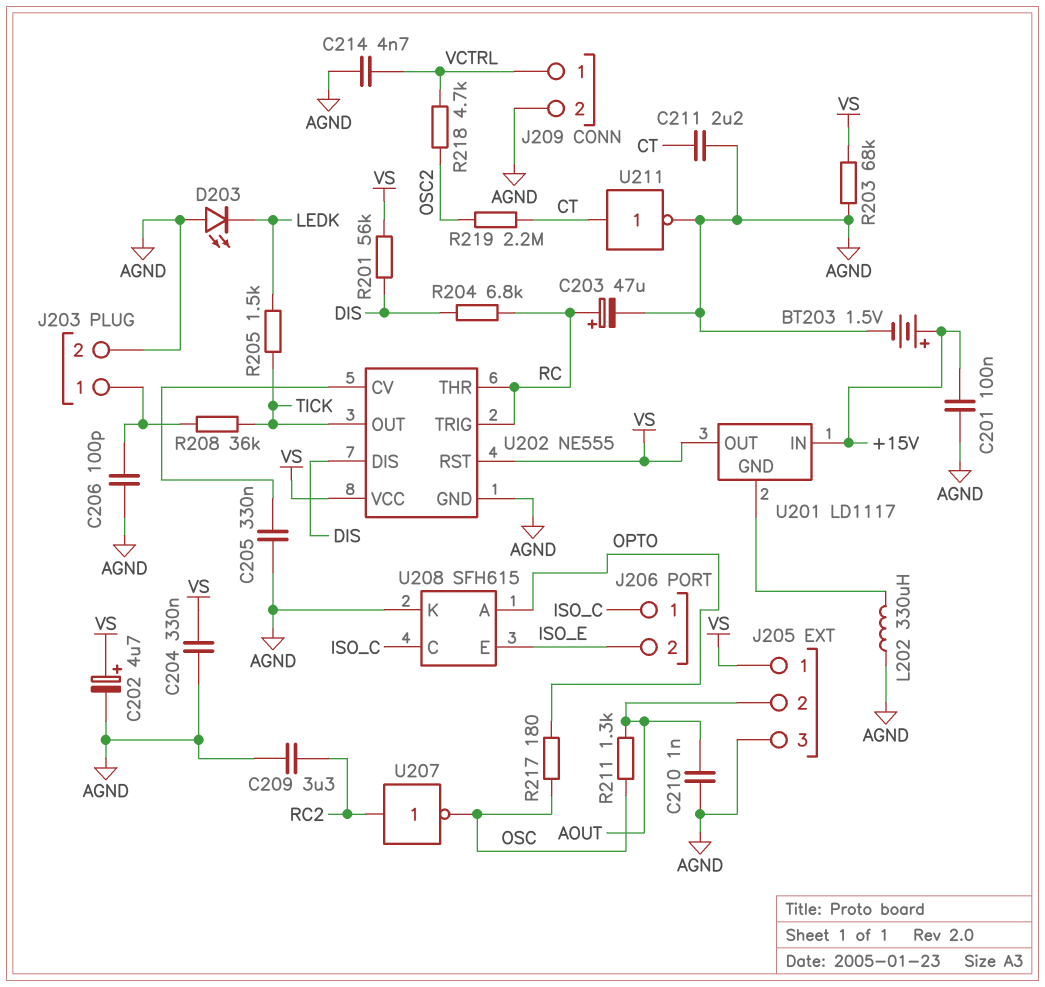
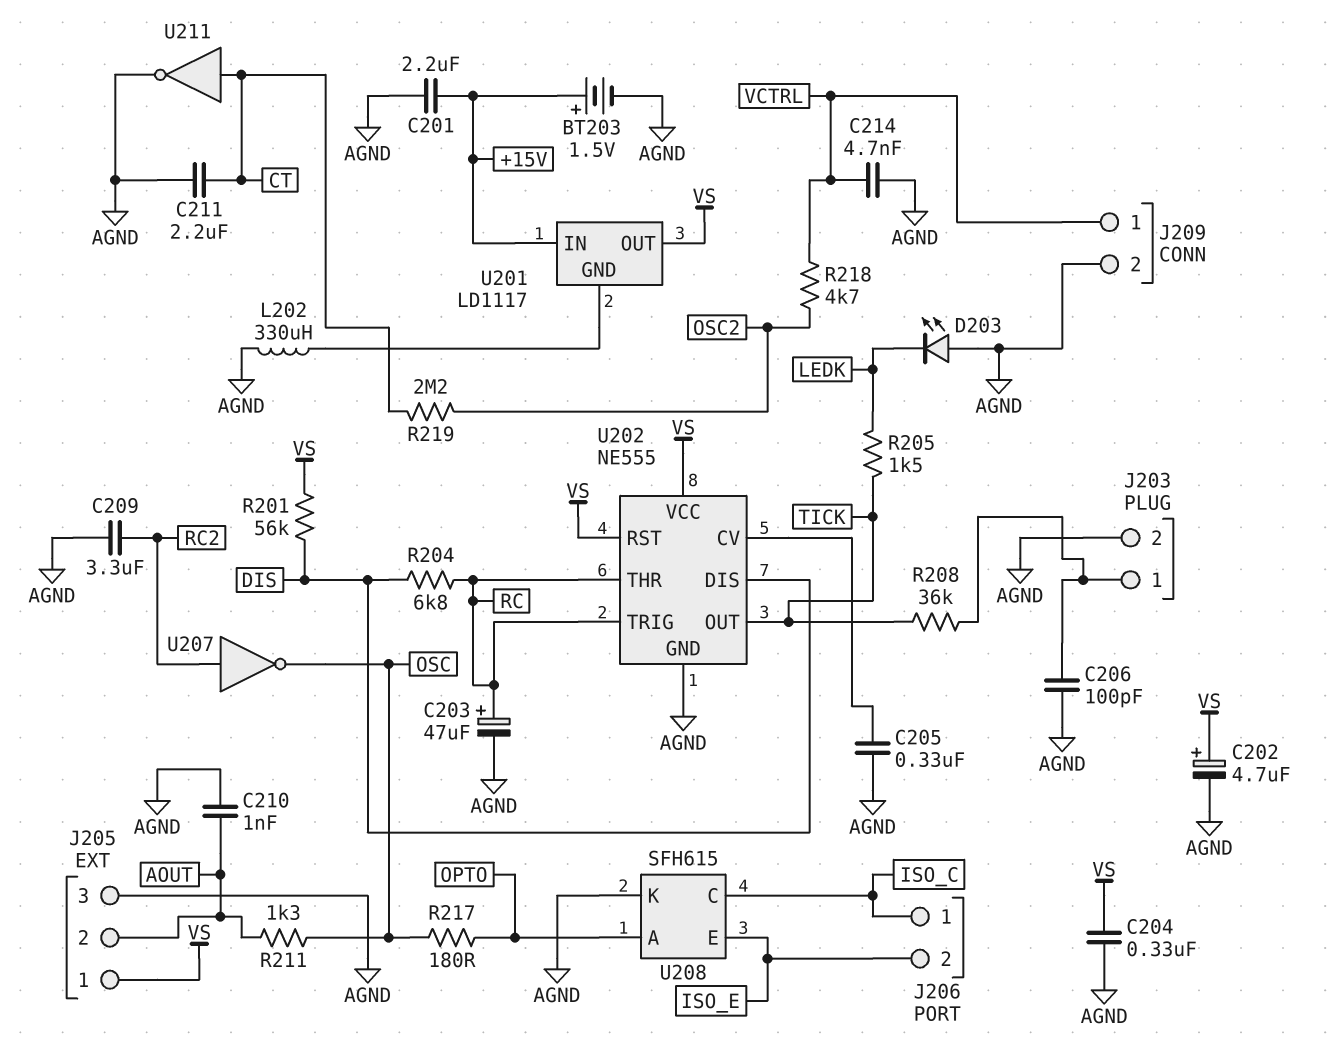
C201: 100nF (+15V, AGND) -> 2.2uF (+15V, AGND)
R203: 68k (AGND, VS) -> none

